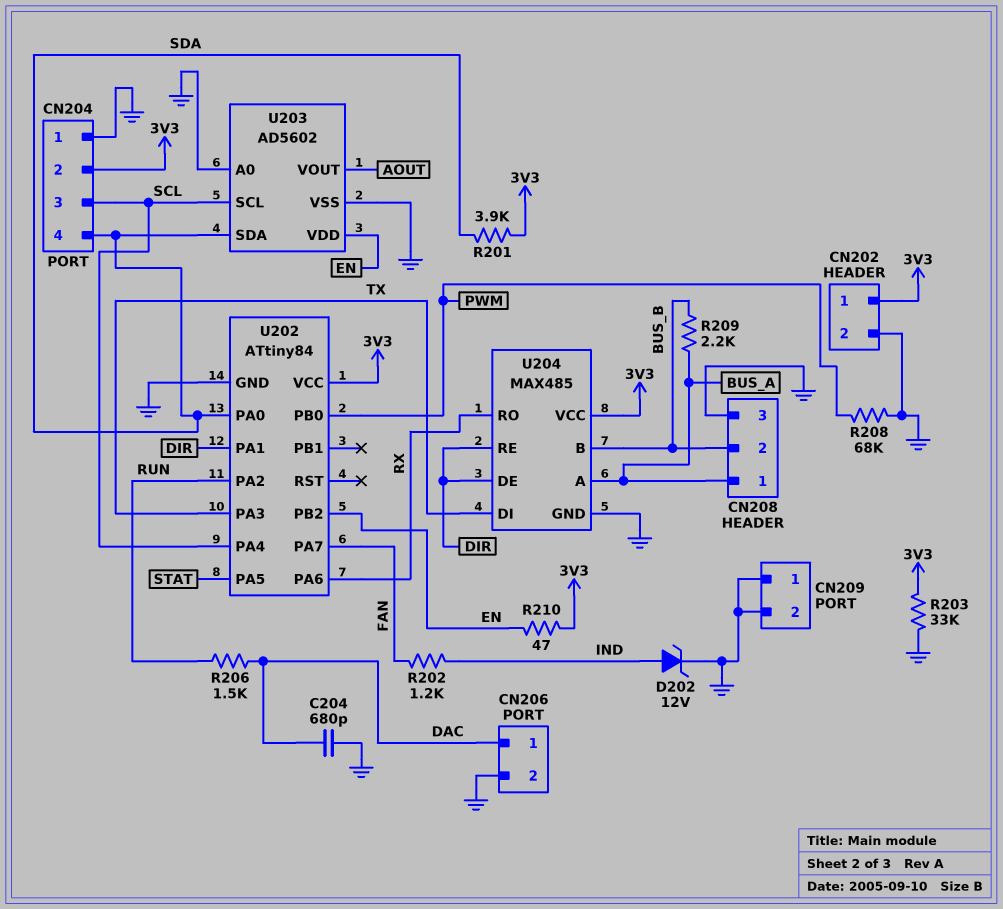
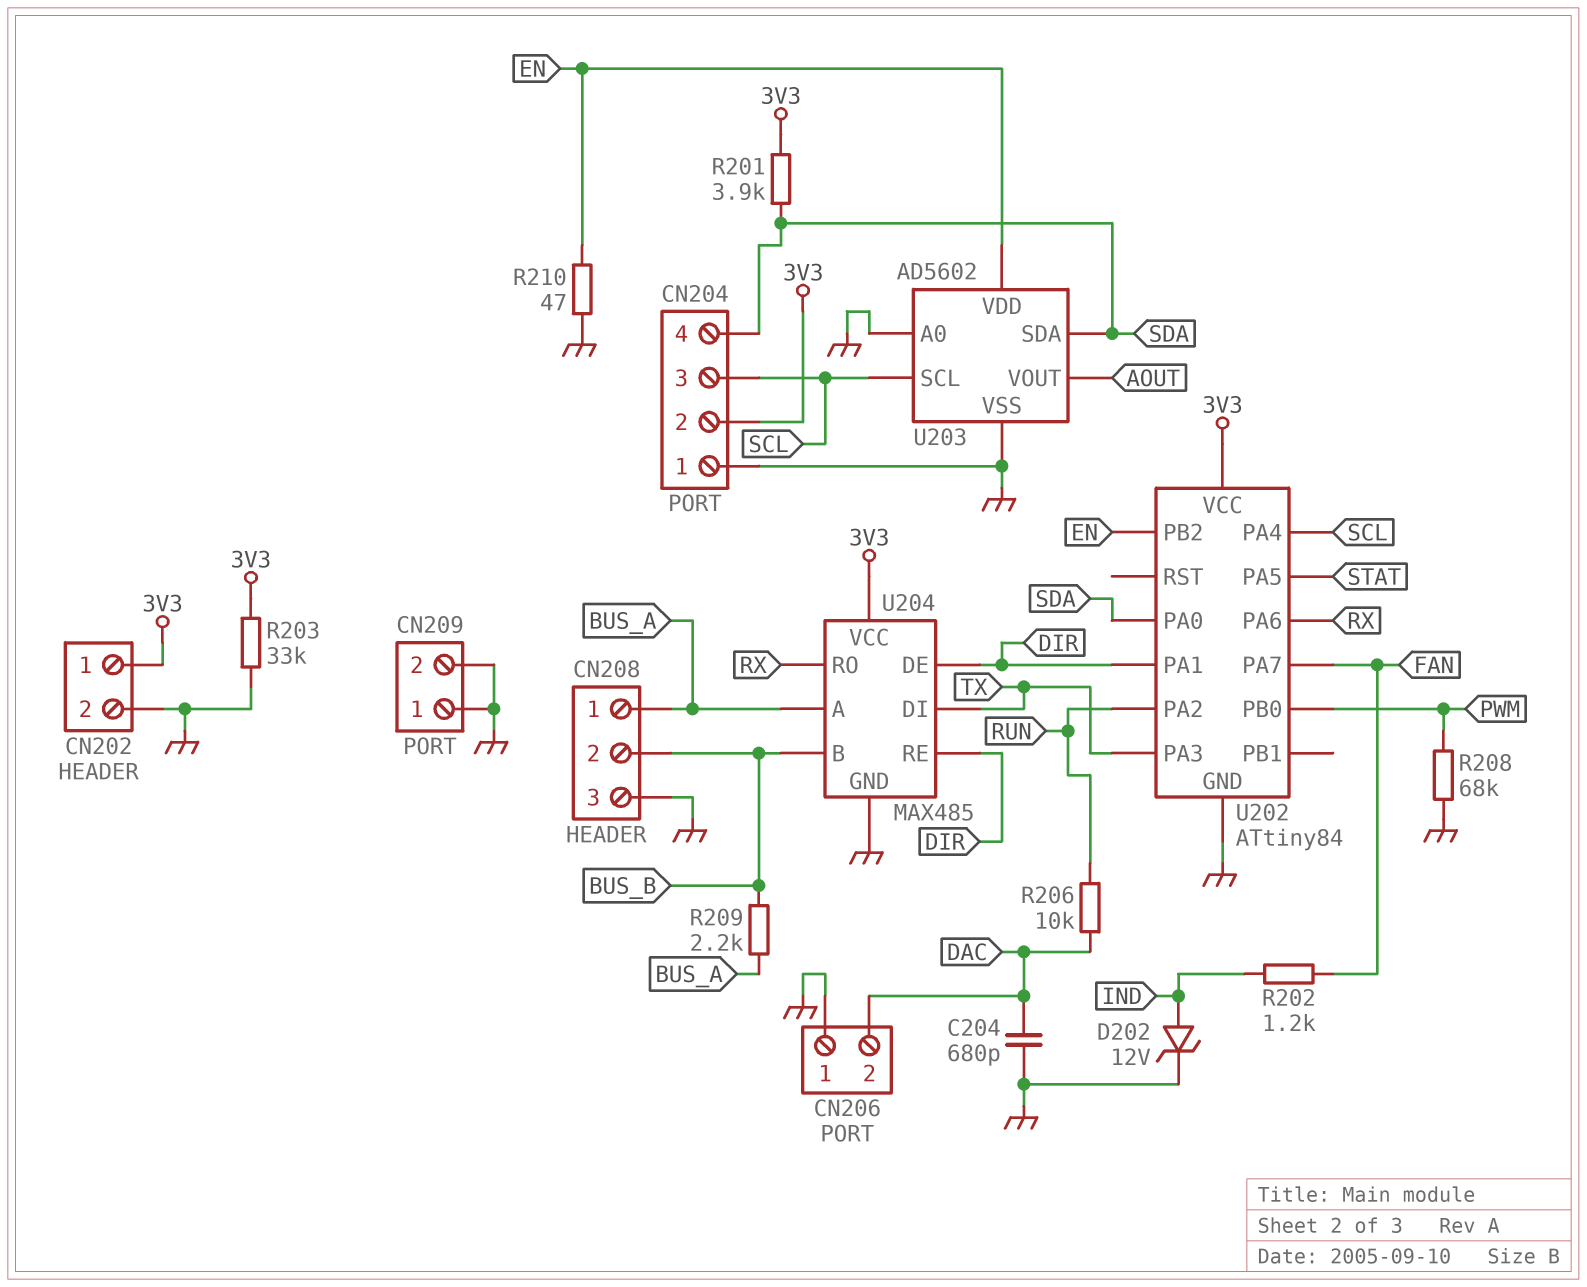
CN206 pin 1: DAC -> GND
CN206 pin 2: GND -> DAC
R206: 1.5k (DAC, RUN) -> 10k (DAC, RUN)
R210: 47 (3V3, EN) -> 47 (EN, GND)

